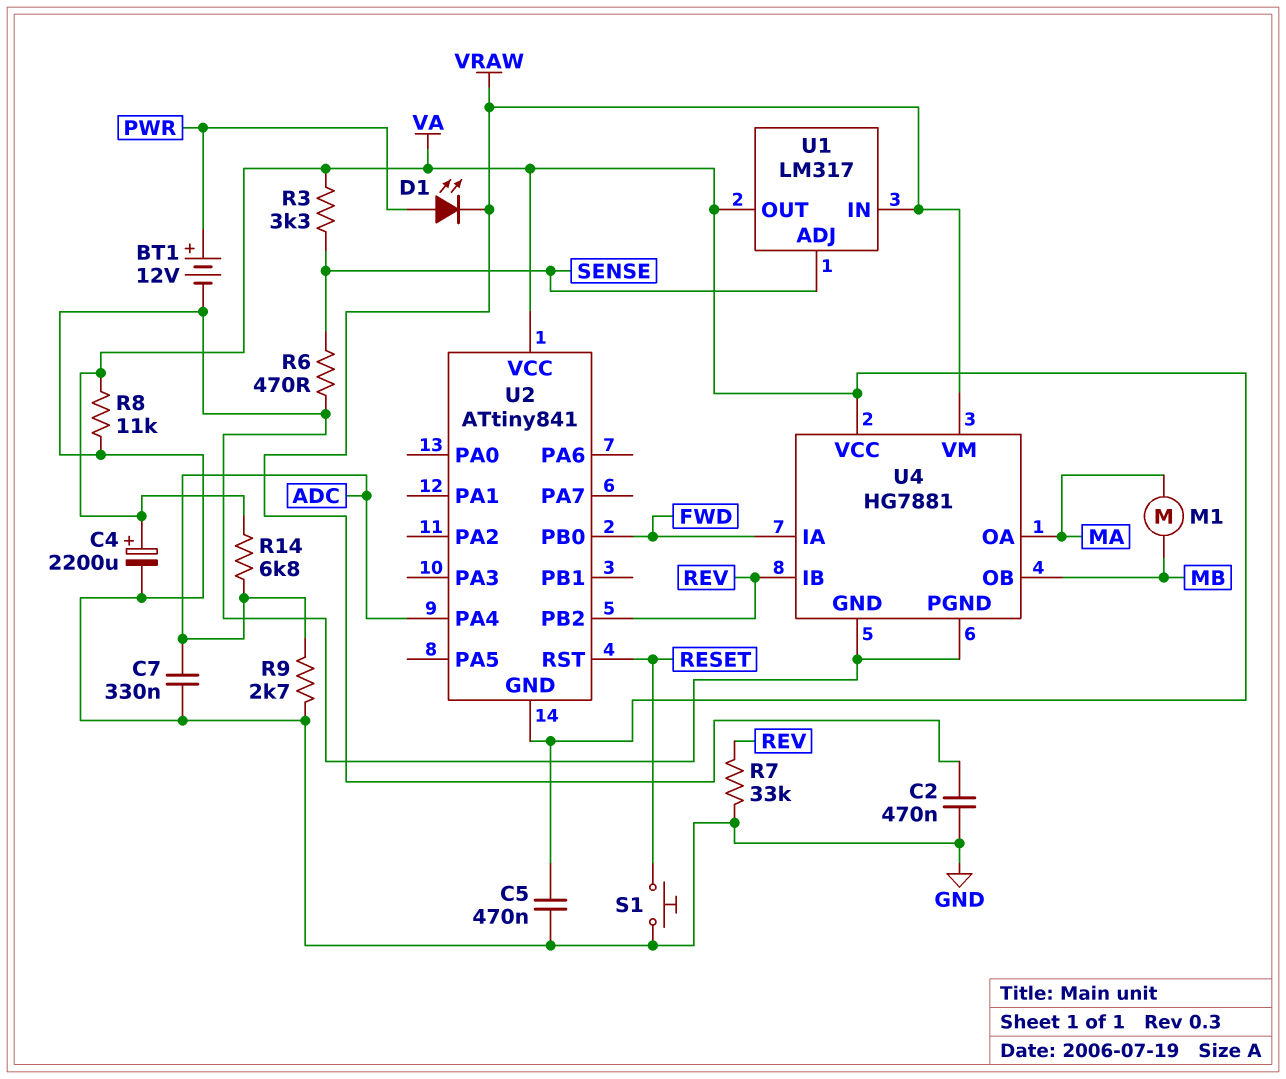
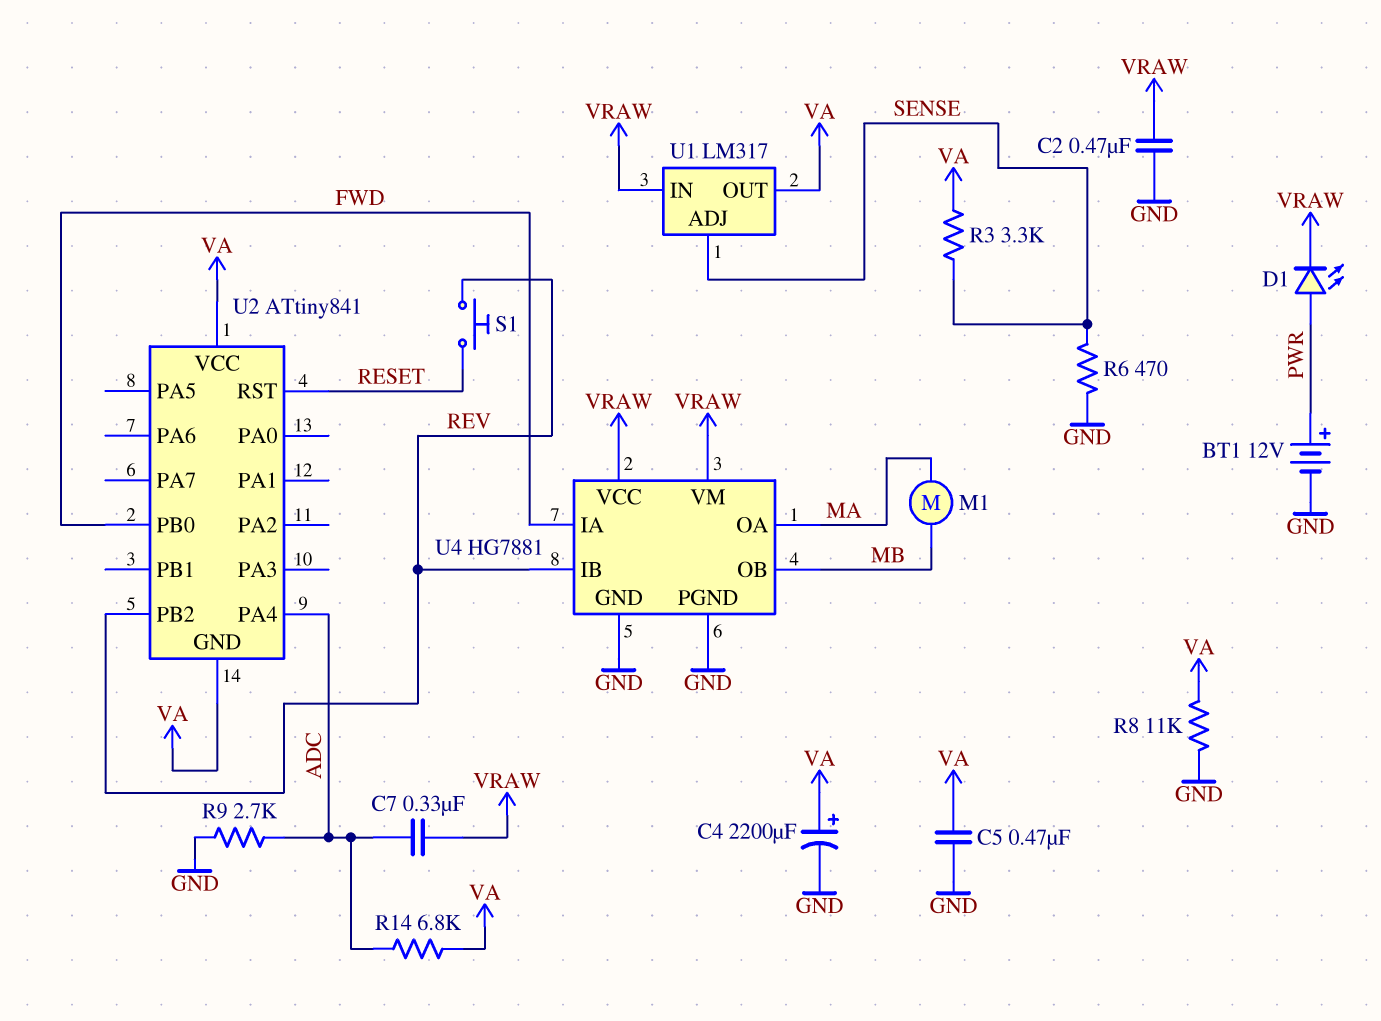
C7: 330nF (ADC, GND) -> 330nF (ADC, VRAW)
R7: 33k (GND, REV) -> none
S1: button (GND, RESET) -> button (RESET, REV)
U4 pin VCC: VA -> VRAW

